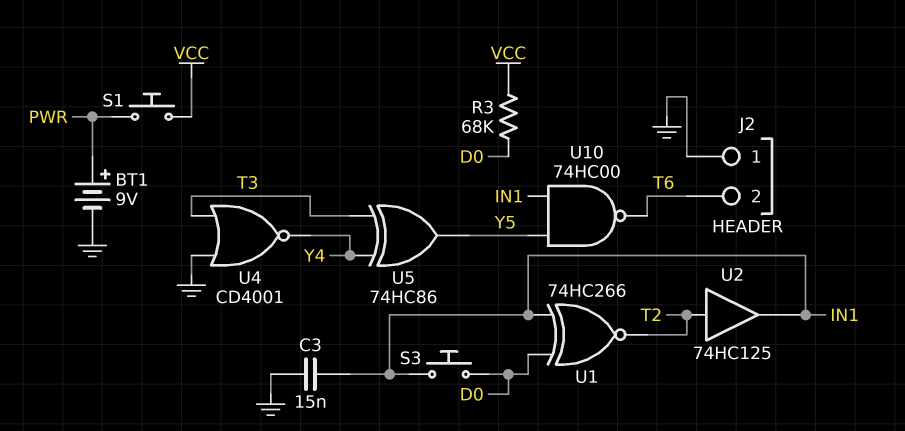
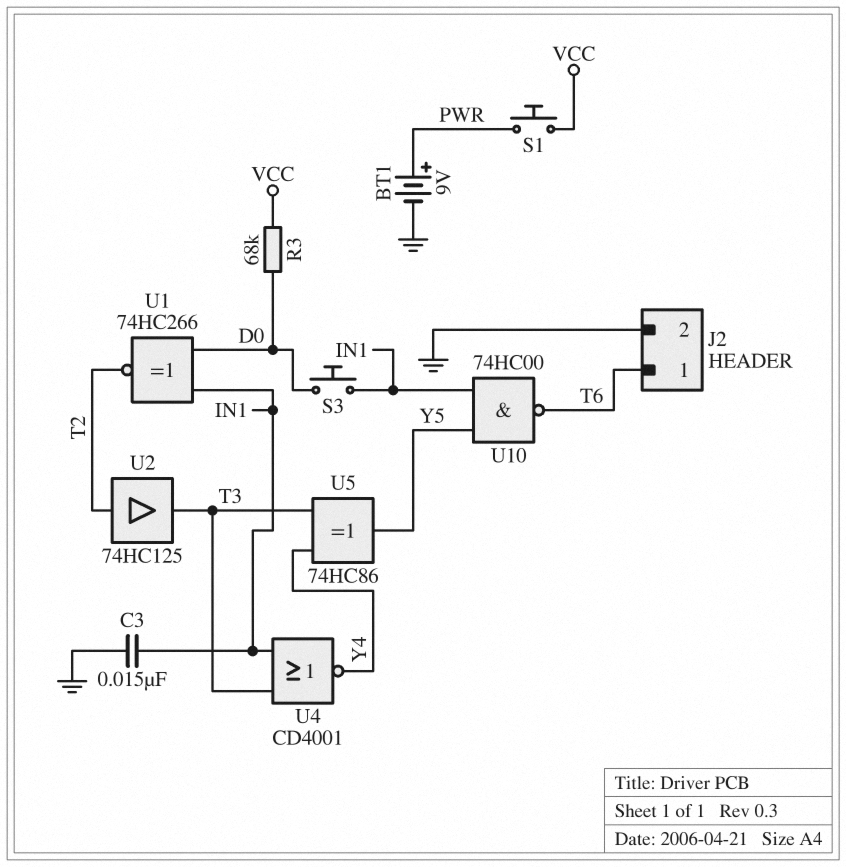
J2 pin 1: GND -> T6
J2 pin 2: T6 -> GND
U2: buffer 74HC125 (in T2, out IN1) -> buffer 74HC125 (in T2, out T3)
U4: NOR CD4001 (in GND, in T3, out Y4) -> NOR CD4001 (in IN1, in T3, out Y4)

